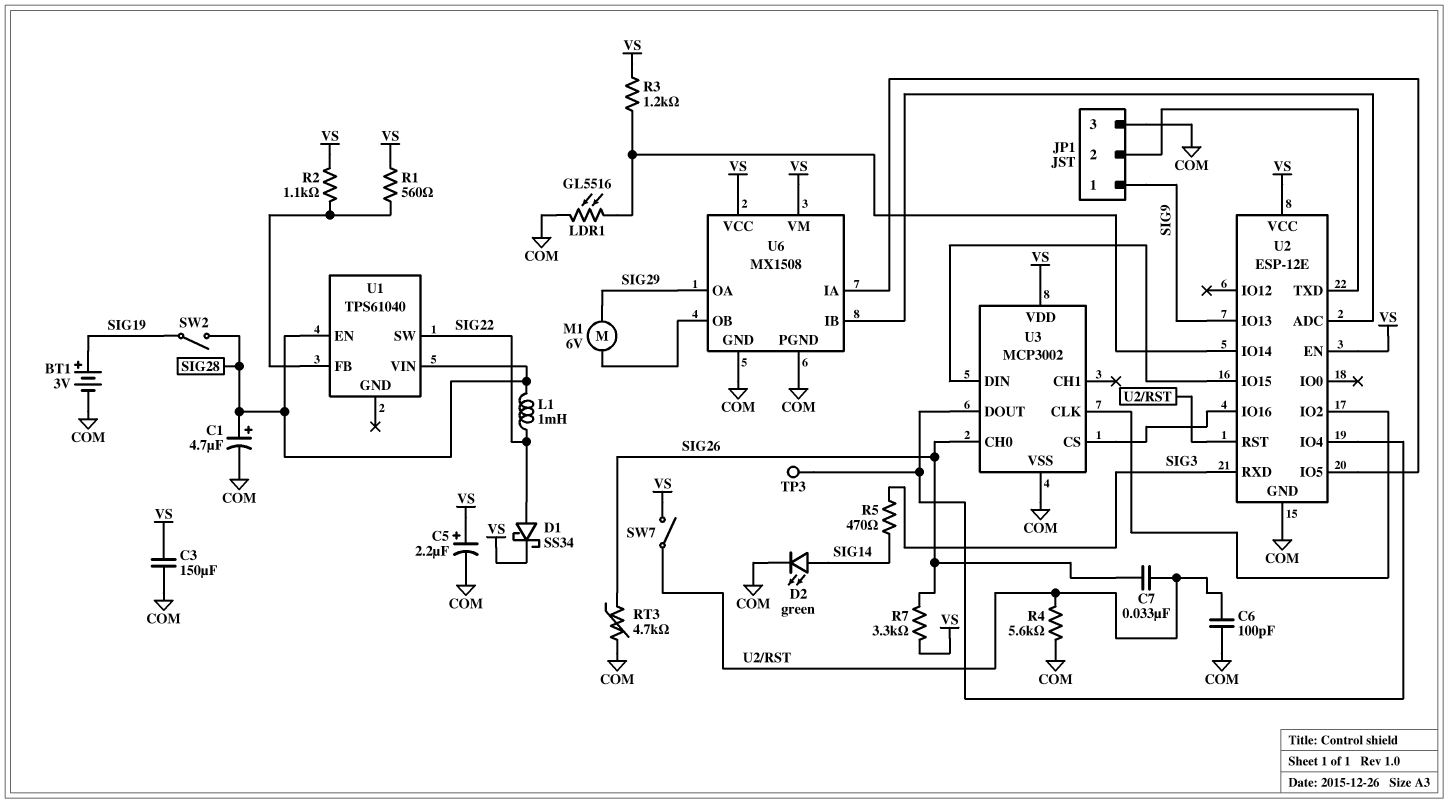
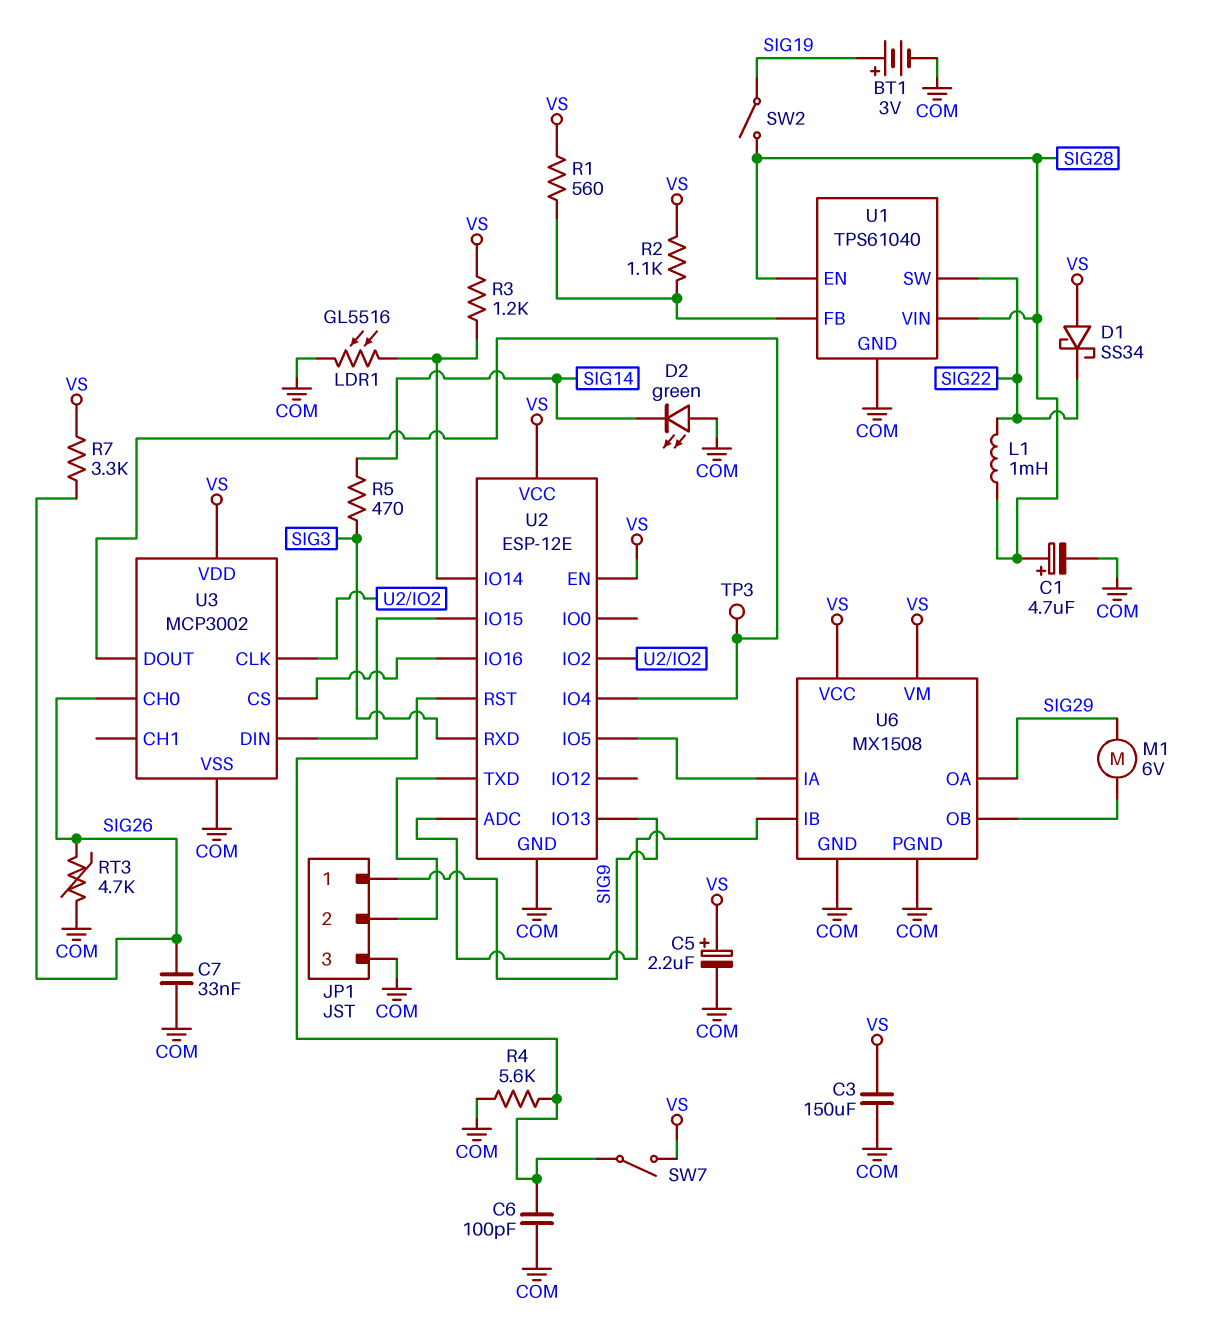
C7: 33nF (SIG26, U2/RST) -> 33nF (COM, SIG26)
D1: schottky SS34 (A SIG22, K VS) -> schottky SS34 (A VS, K SIG22)
D2: LED green (A SIG14, K COM) -> LED green (A COM, K SIG14)
U1 pin GND: none -> COM

